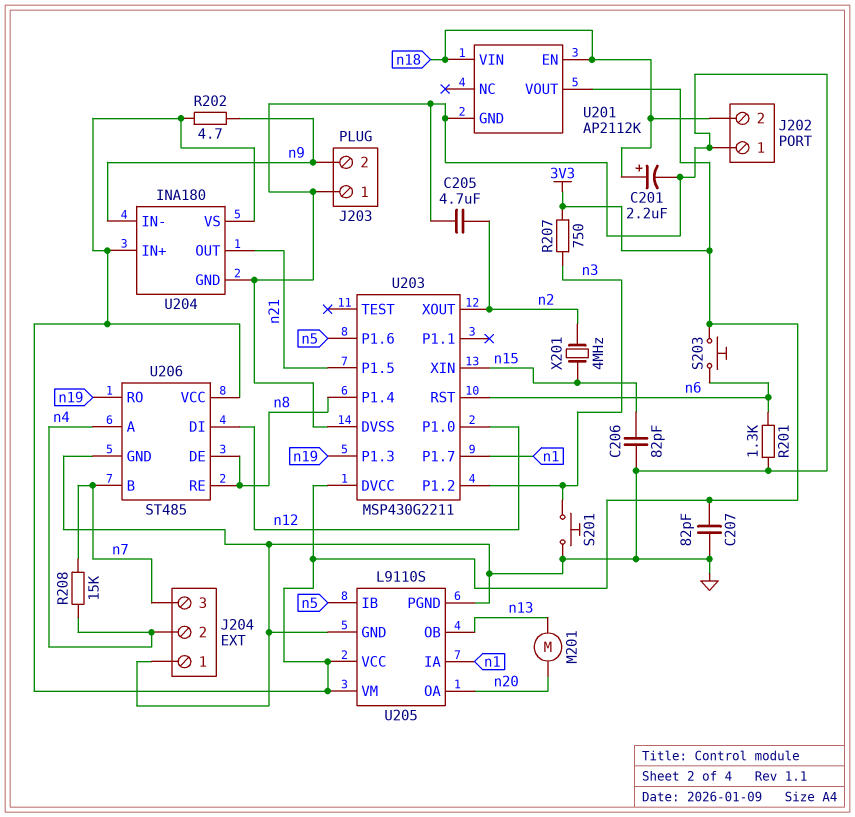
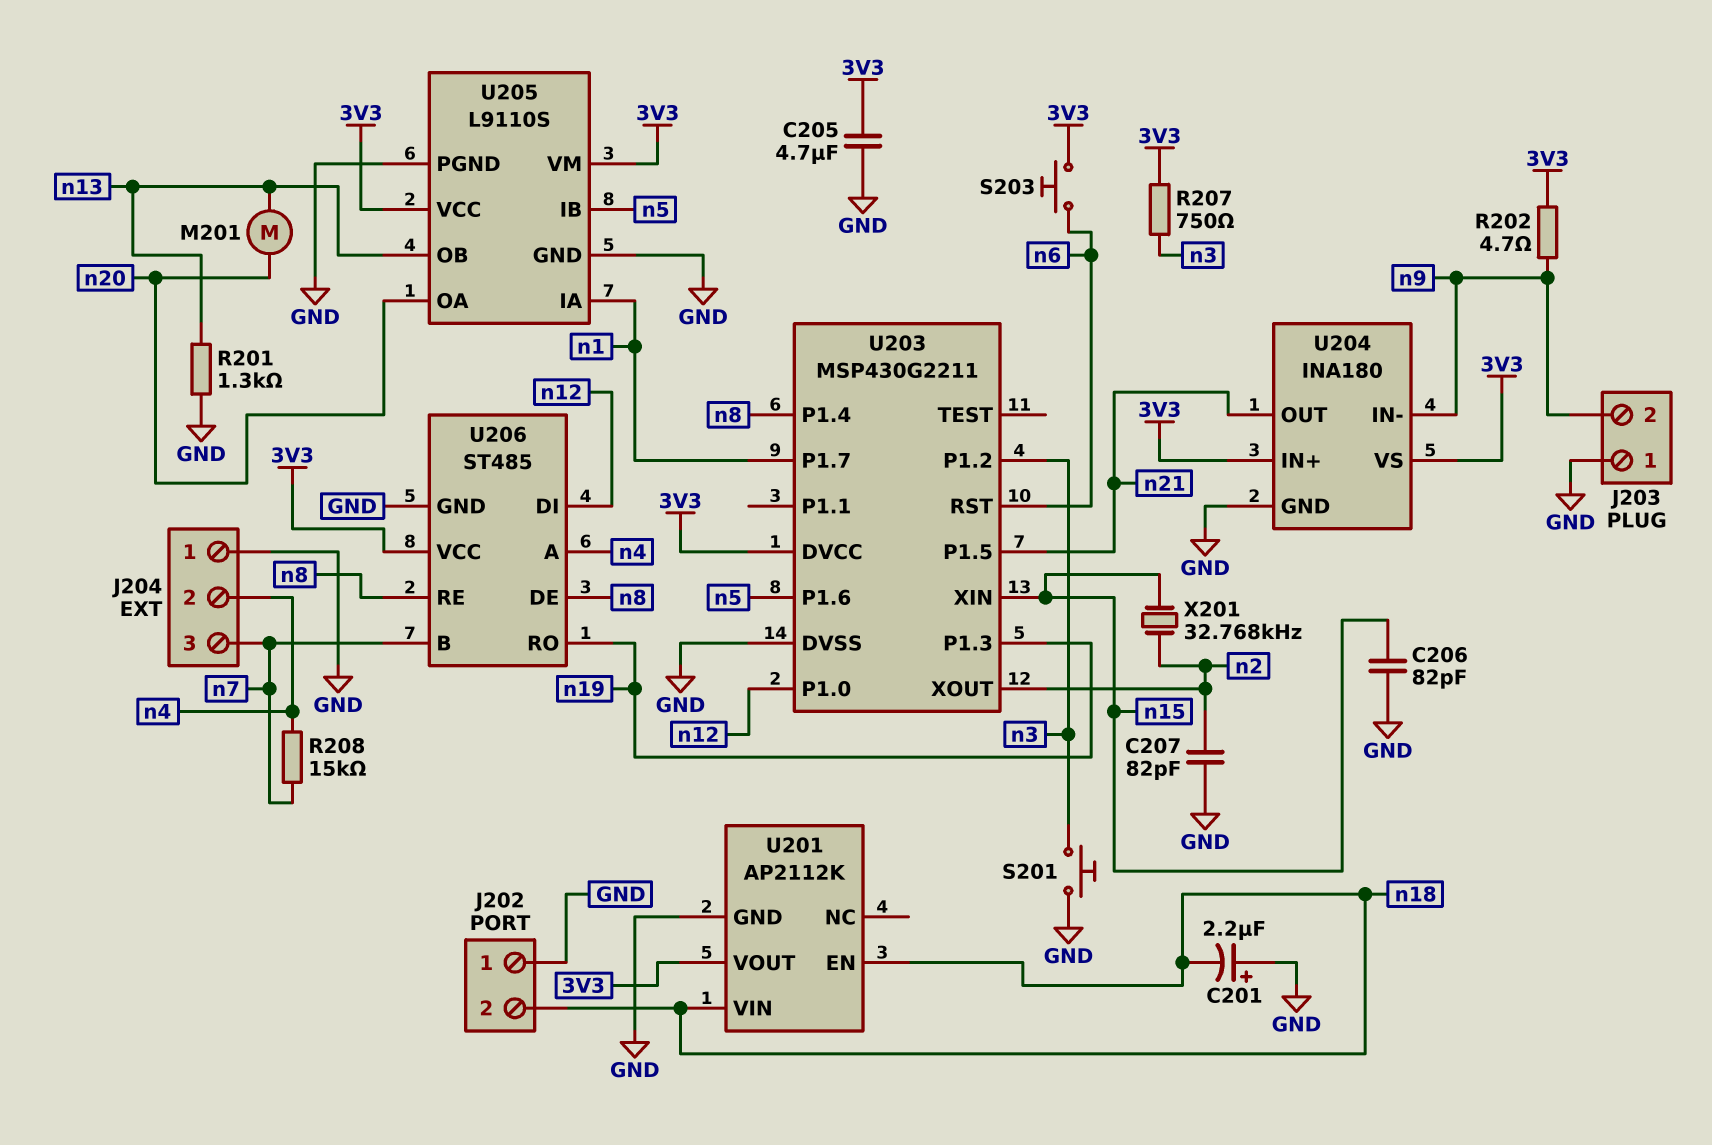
C201: 2.2uF (plus n18, minus GND) -> 2.2uF (plus GND, minus n18)
C205: 4.7uF (GND, n2) -> 4.7uF (3V3, GND)
C207: 82pF (3V3, GND) -> 82pF (GND, n2)
R201: 1.3k (GND, n6) -> 1.3k (GND, n13)
X201: 4MHz (n2, n15) -> 32.768kHz (n2, n15)

